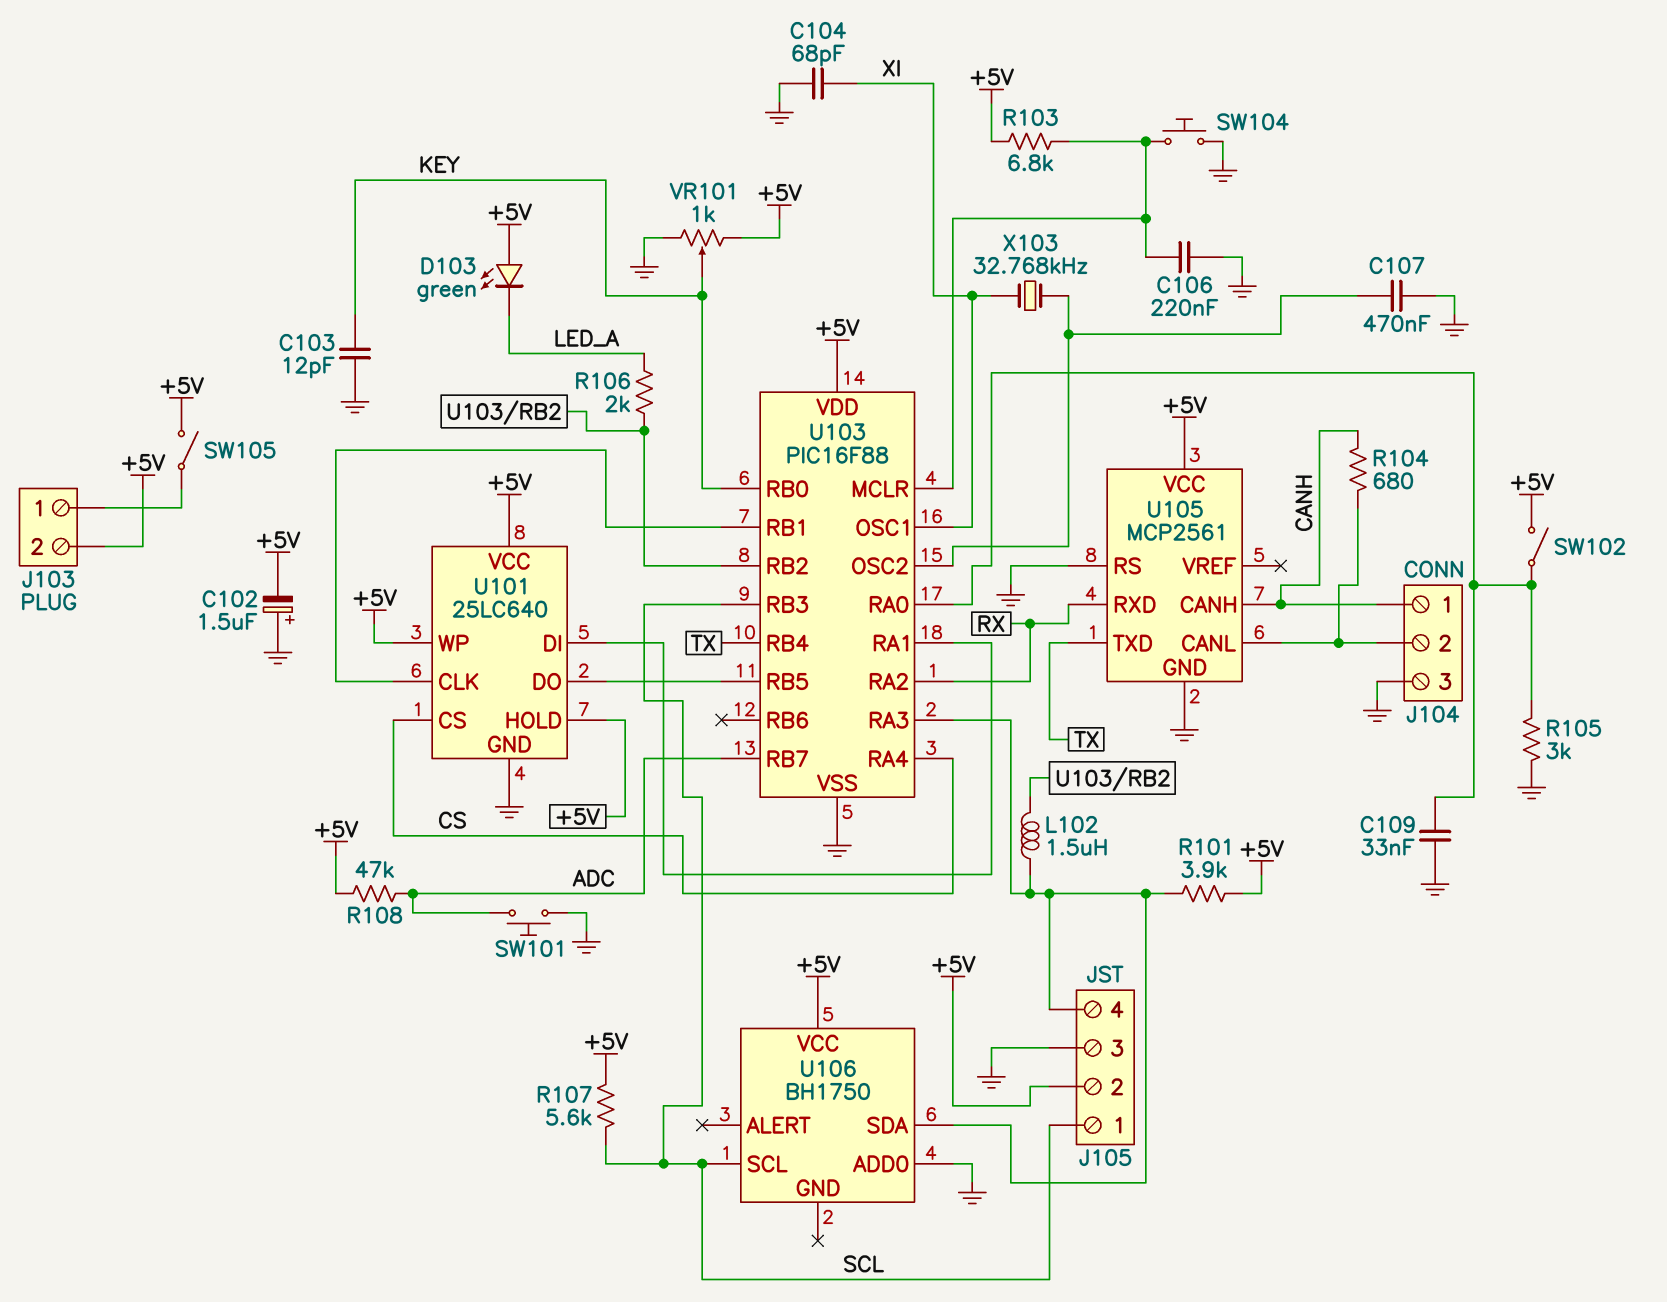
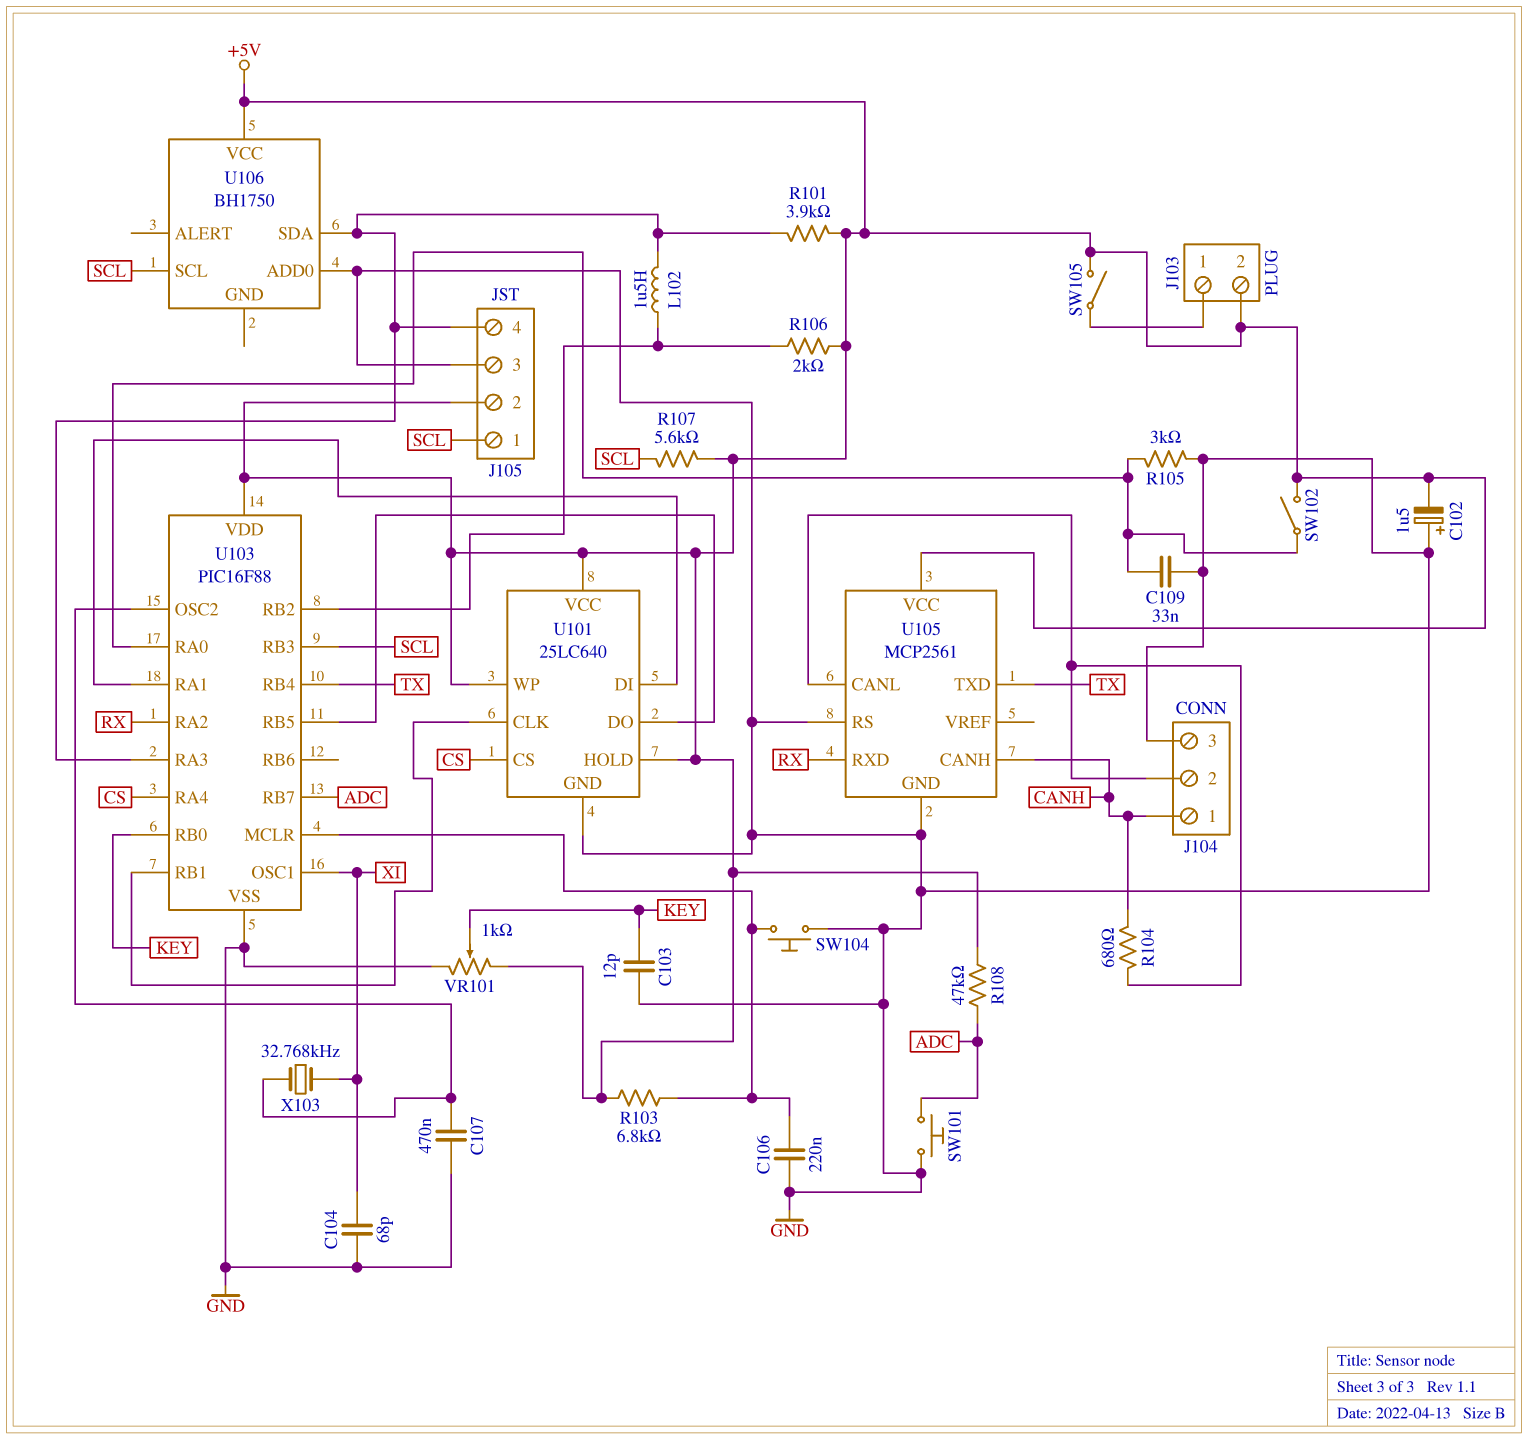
D103: LED green (A +5V, K LED_A) -> none
R106: 2k (LED_A, U103/RB2) -> 2k (+5V, U103/RB2)

